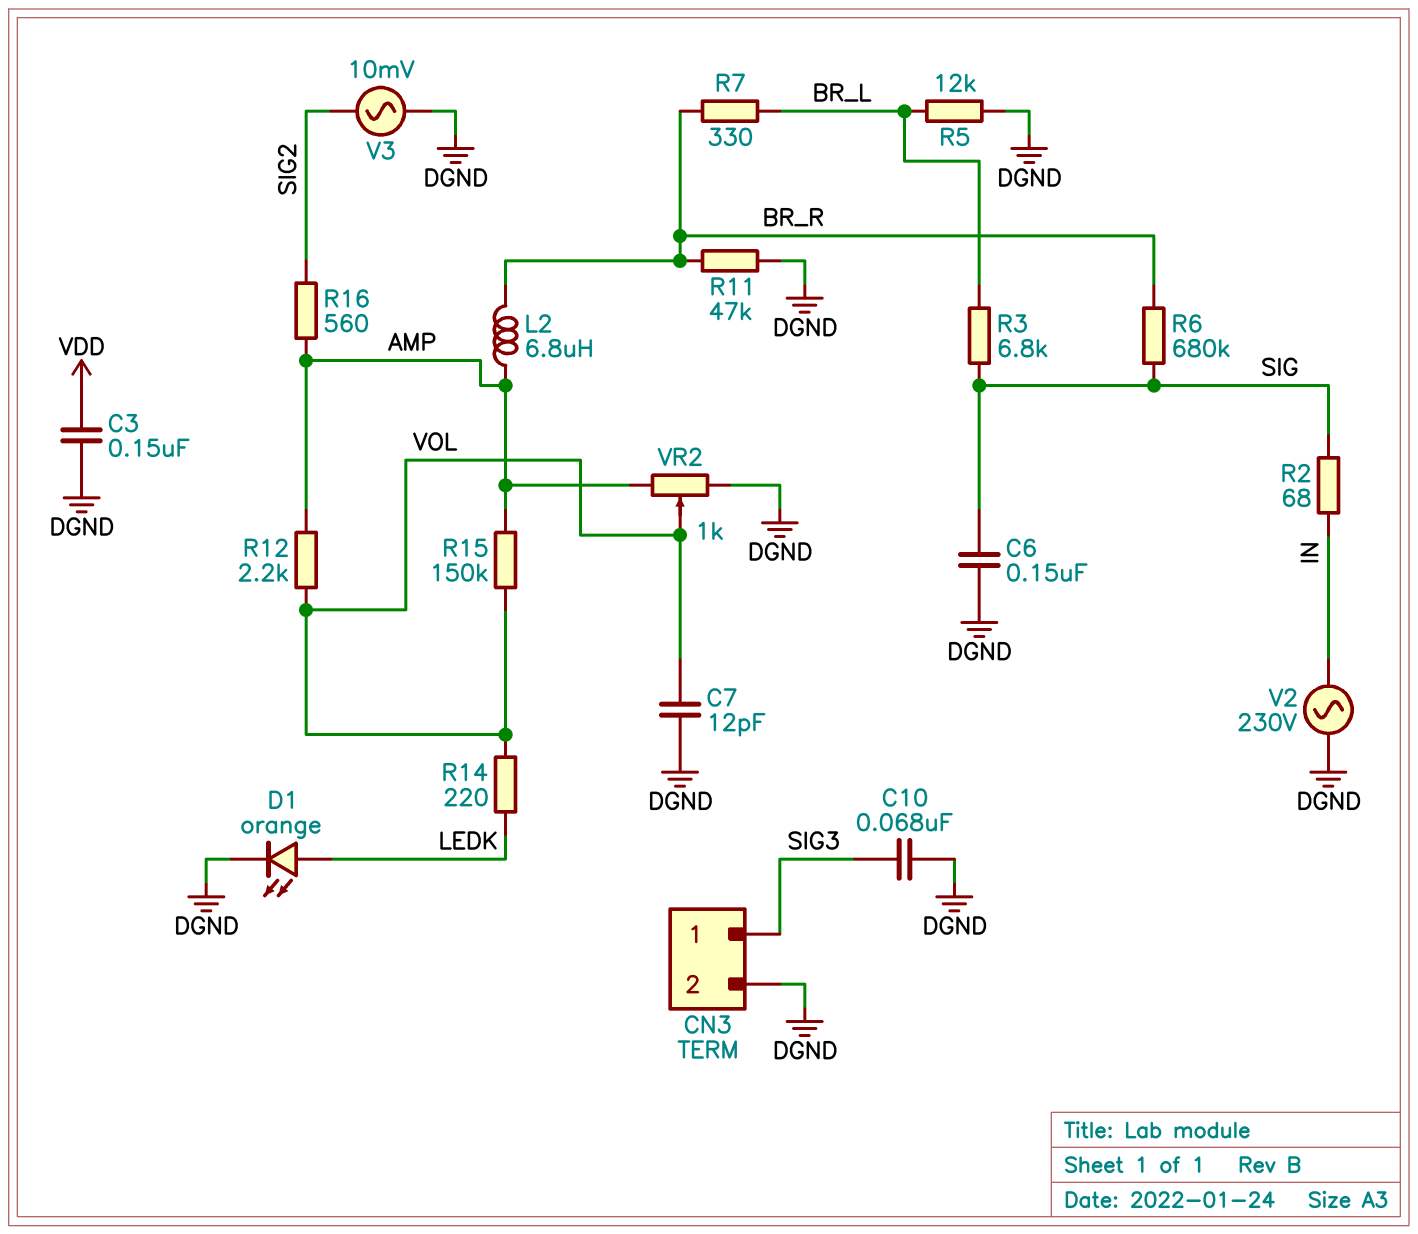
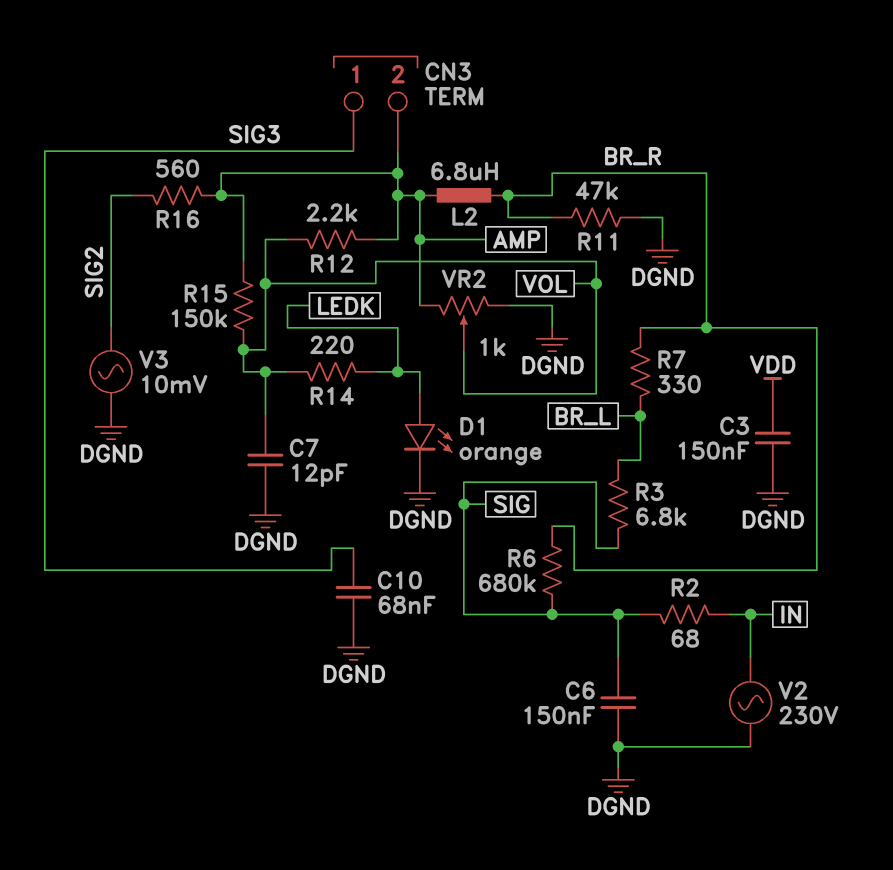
CN3 pin 2: DGND -> AMP
R5: 12k (BR_L, DGND) -> none

